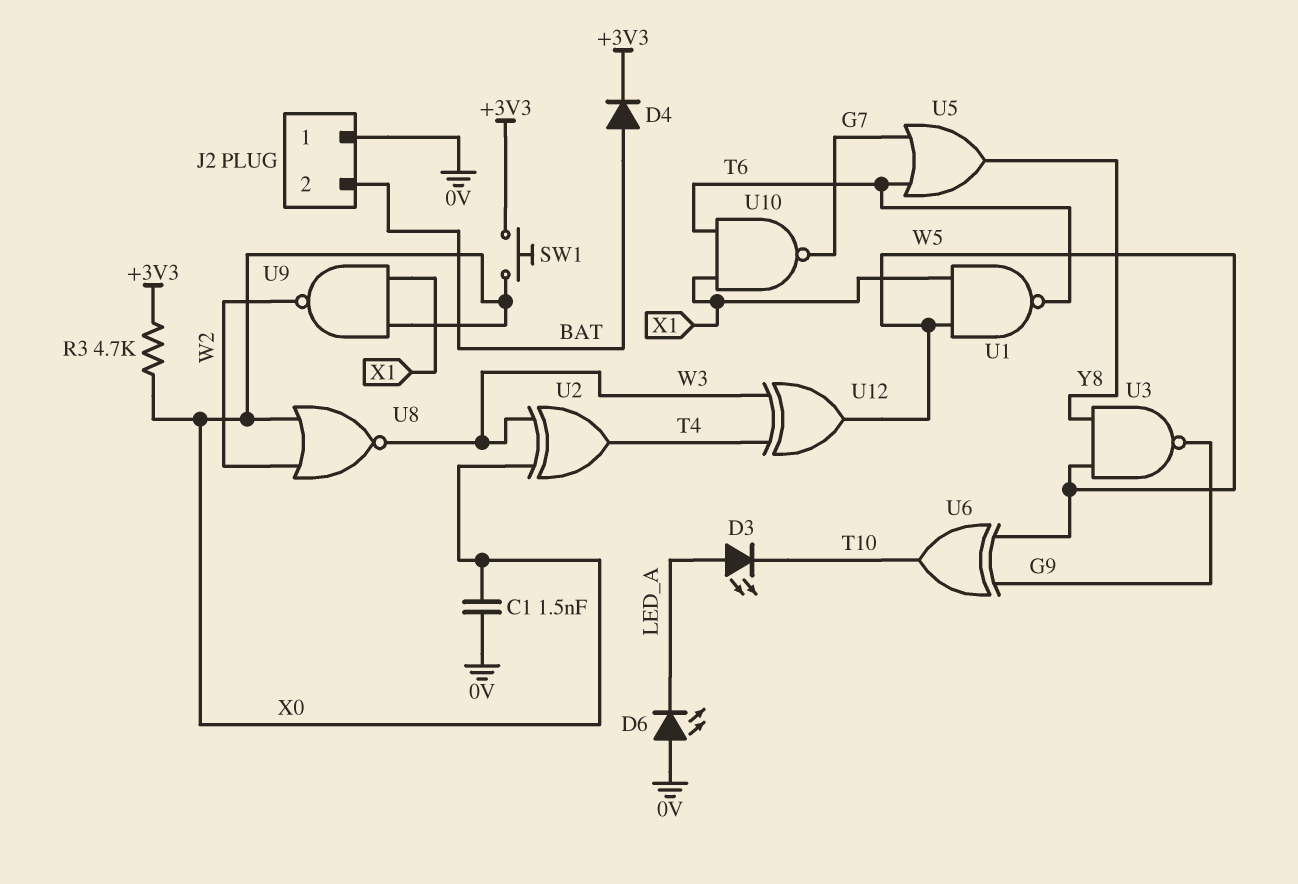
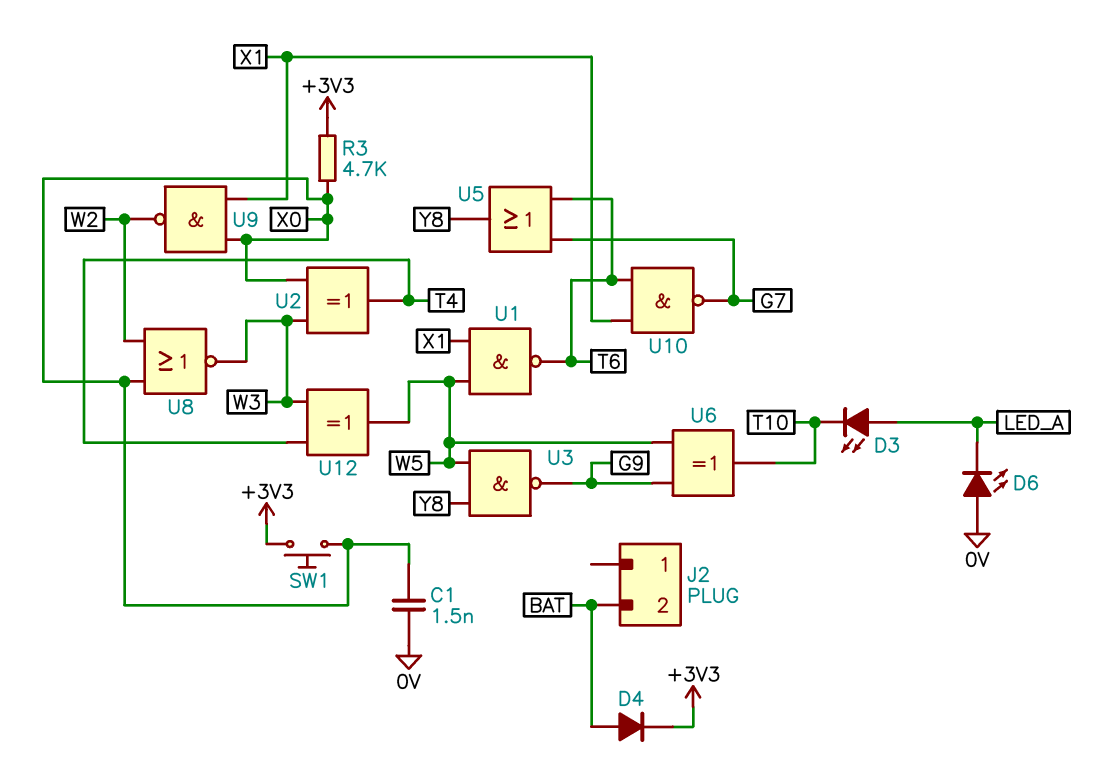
J2 pin 1: 0V -> none

